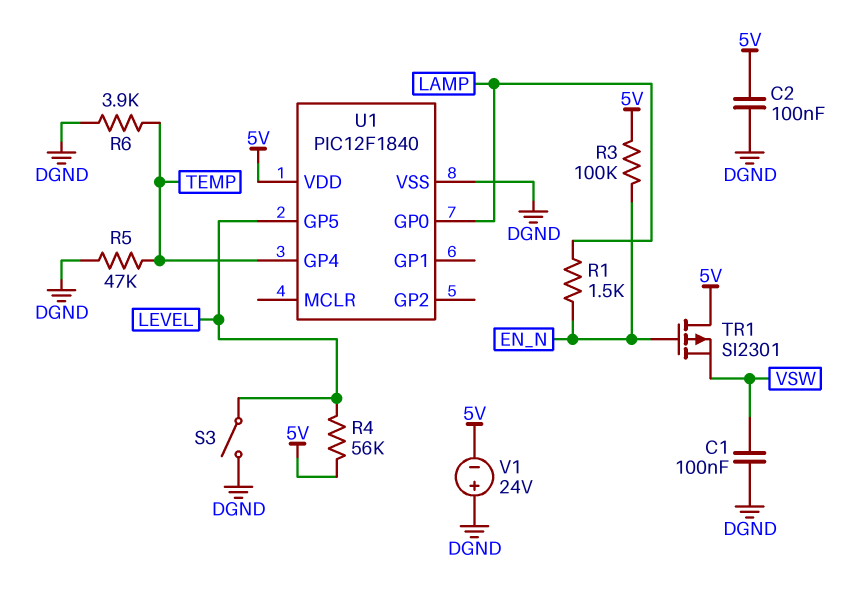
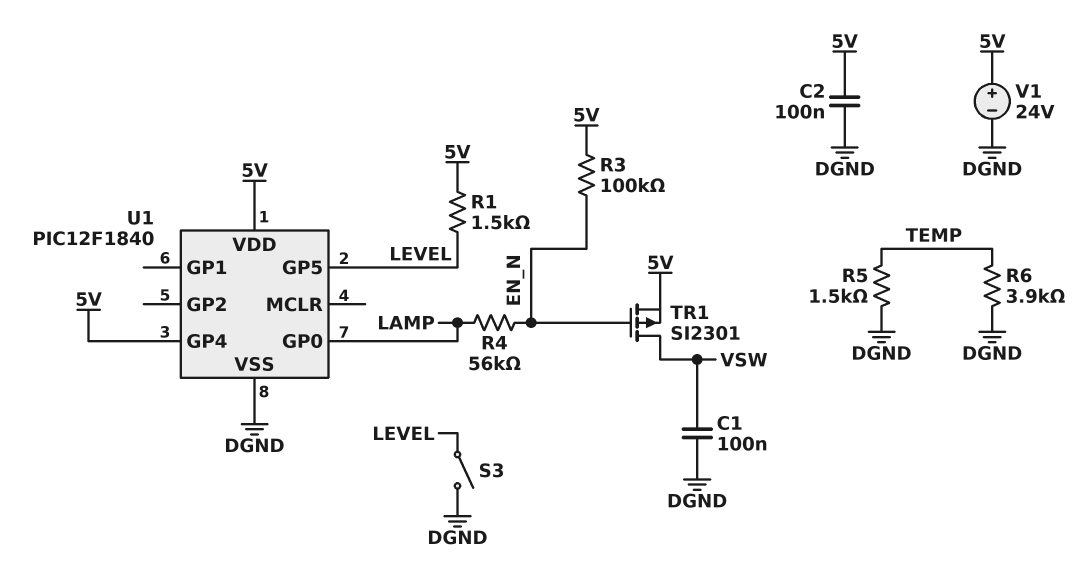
R1: 1.5k (EN_N, LAMP) -> 1.5k (5V, LEVEL)
R4: 56k (5V, LEVEL) -> 56k (EN_N, LAMP)
R5: 47k (DGND, TEMP) -> 1.5k (DGND, TEMP)
TR1: PMOS SI2301 (G EN_N, D 5V, S VSW) -> PMOS SI2301 (G EN_N, D VSW, S 5V)
U1 pin GP4: TEMP -> 5V
V1: 24V (plus DGND, minus 5V) -> 24V (plus 5V, minus DGND)

